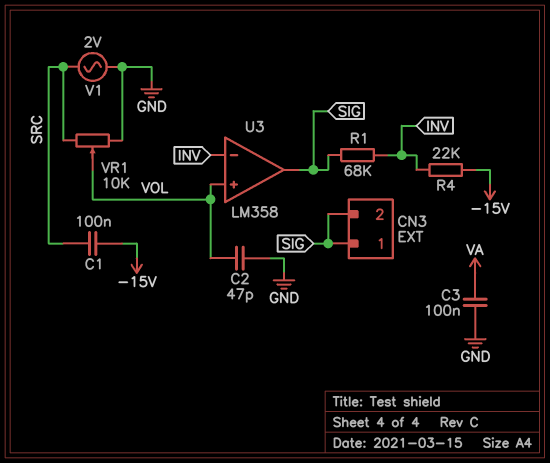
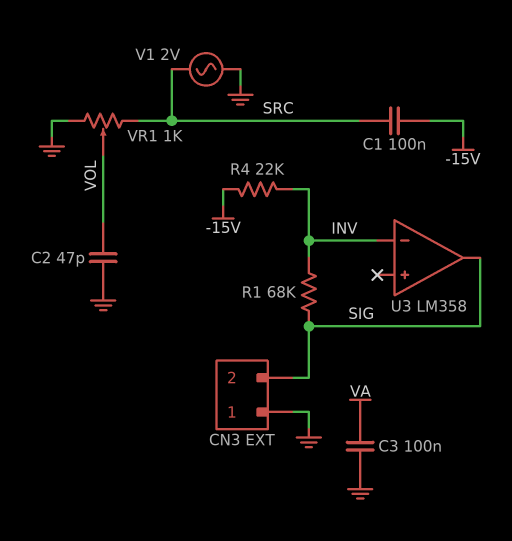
CN3 pin 1: SIG -> GND
U3 pin in+: VOL -> none
VR1: 10k (GND, SRC, wiper VOL) -> 1k (GND, SRC, wiper VOL)

